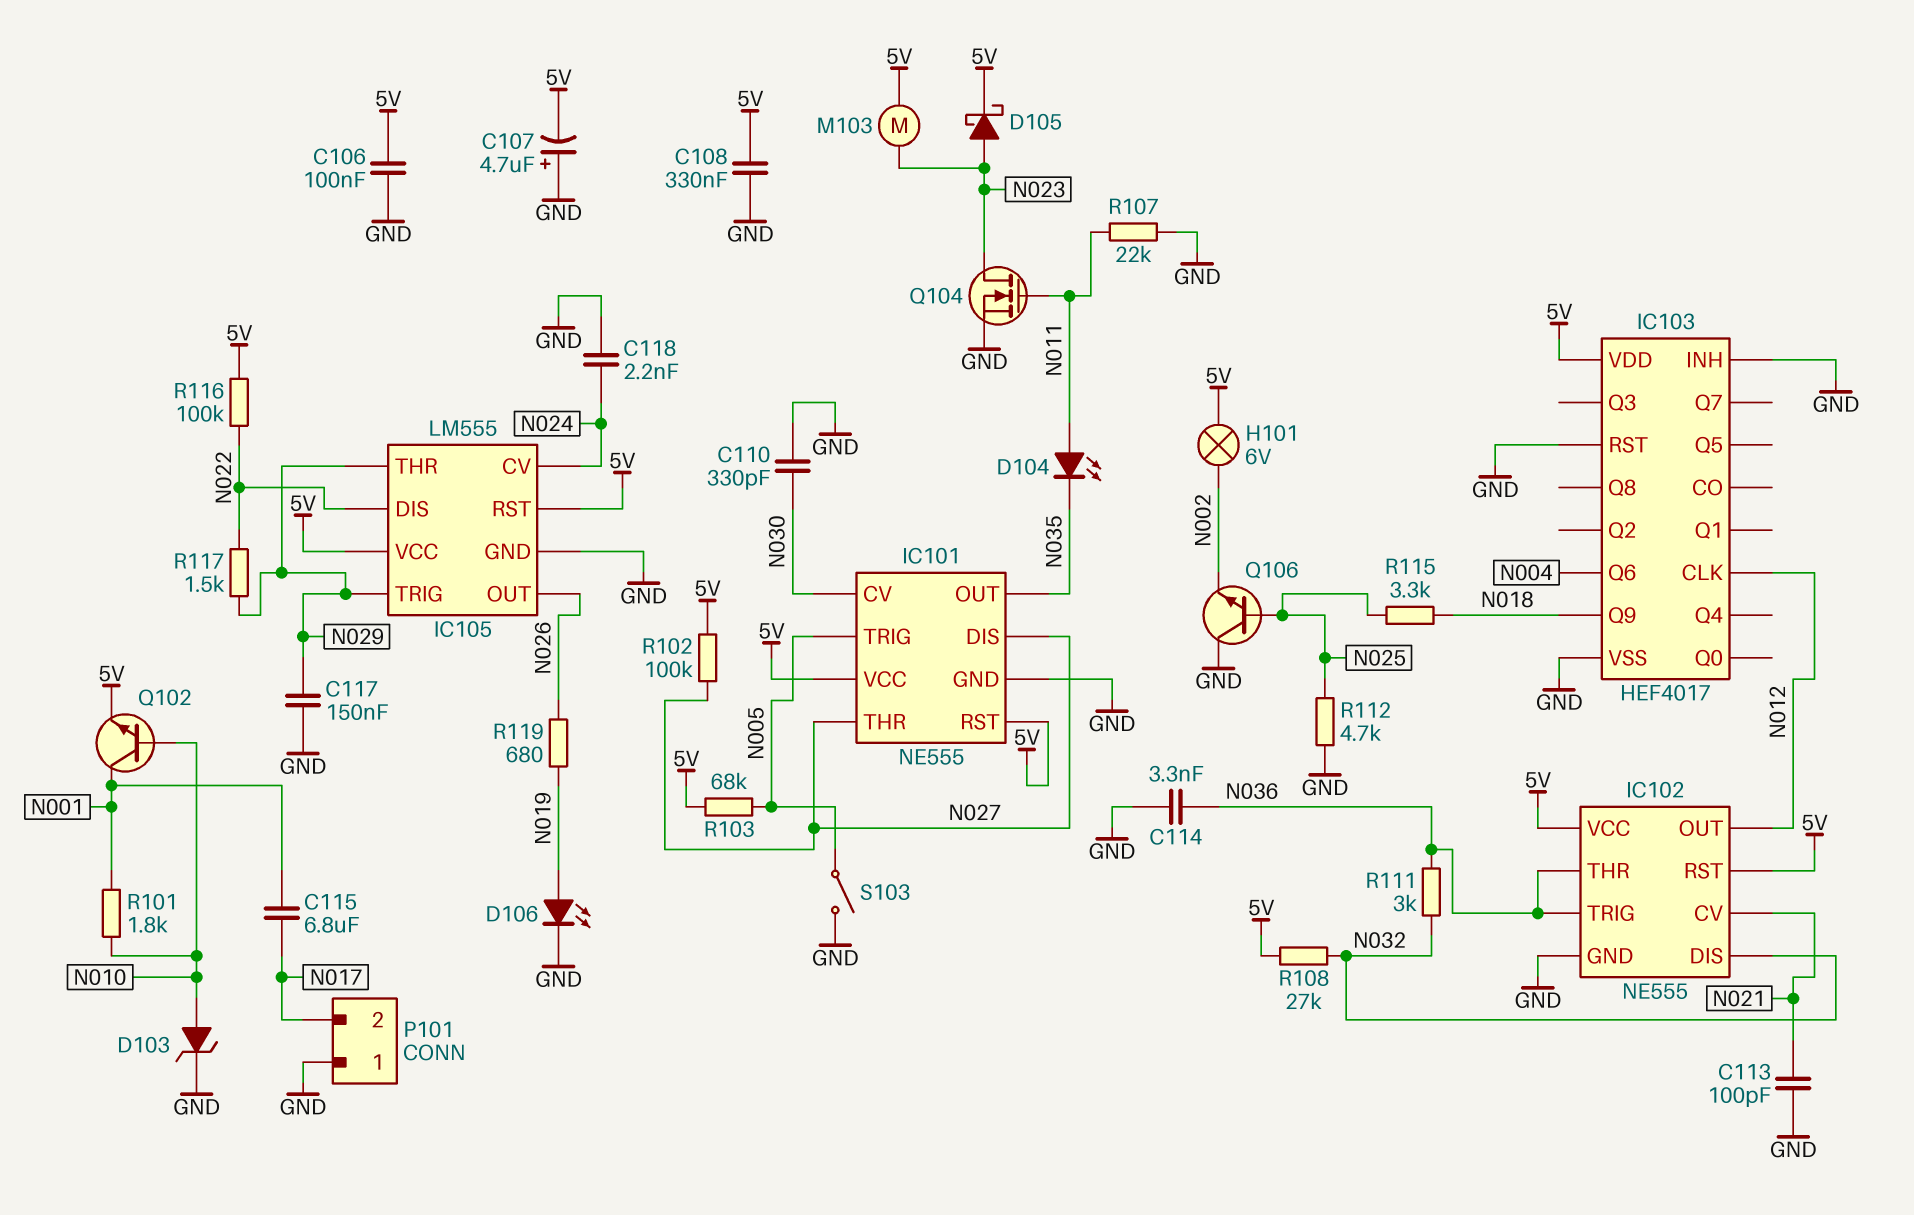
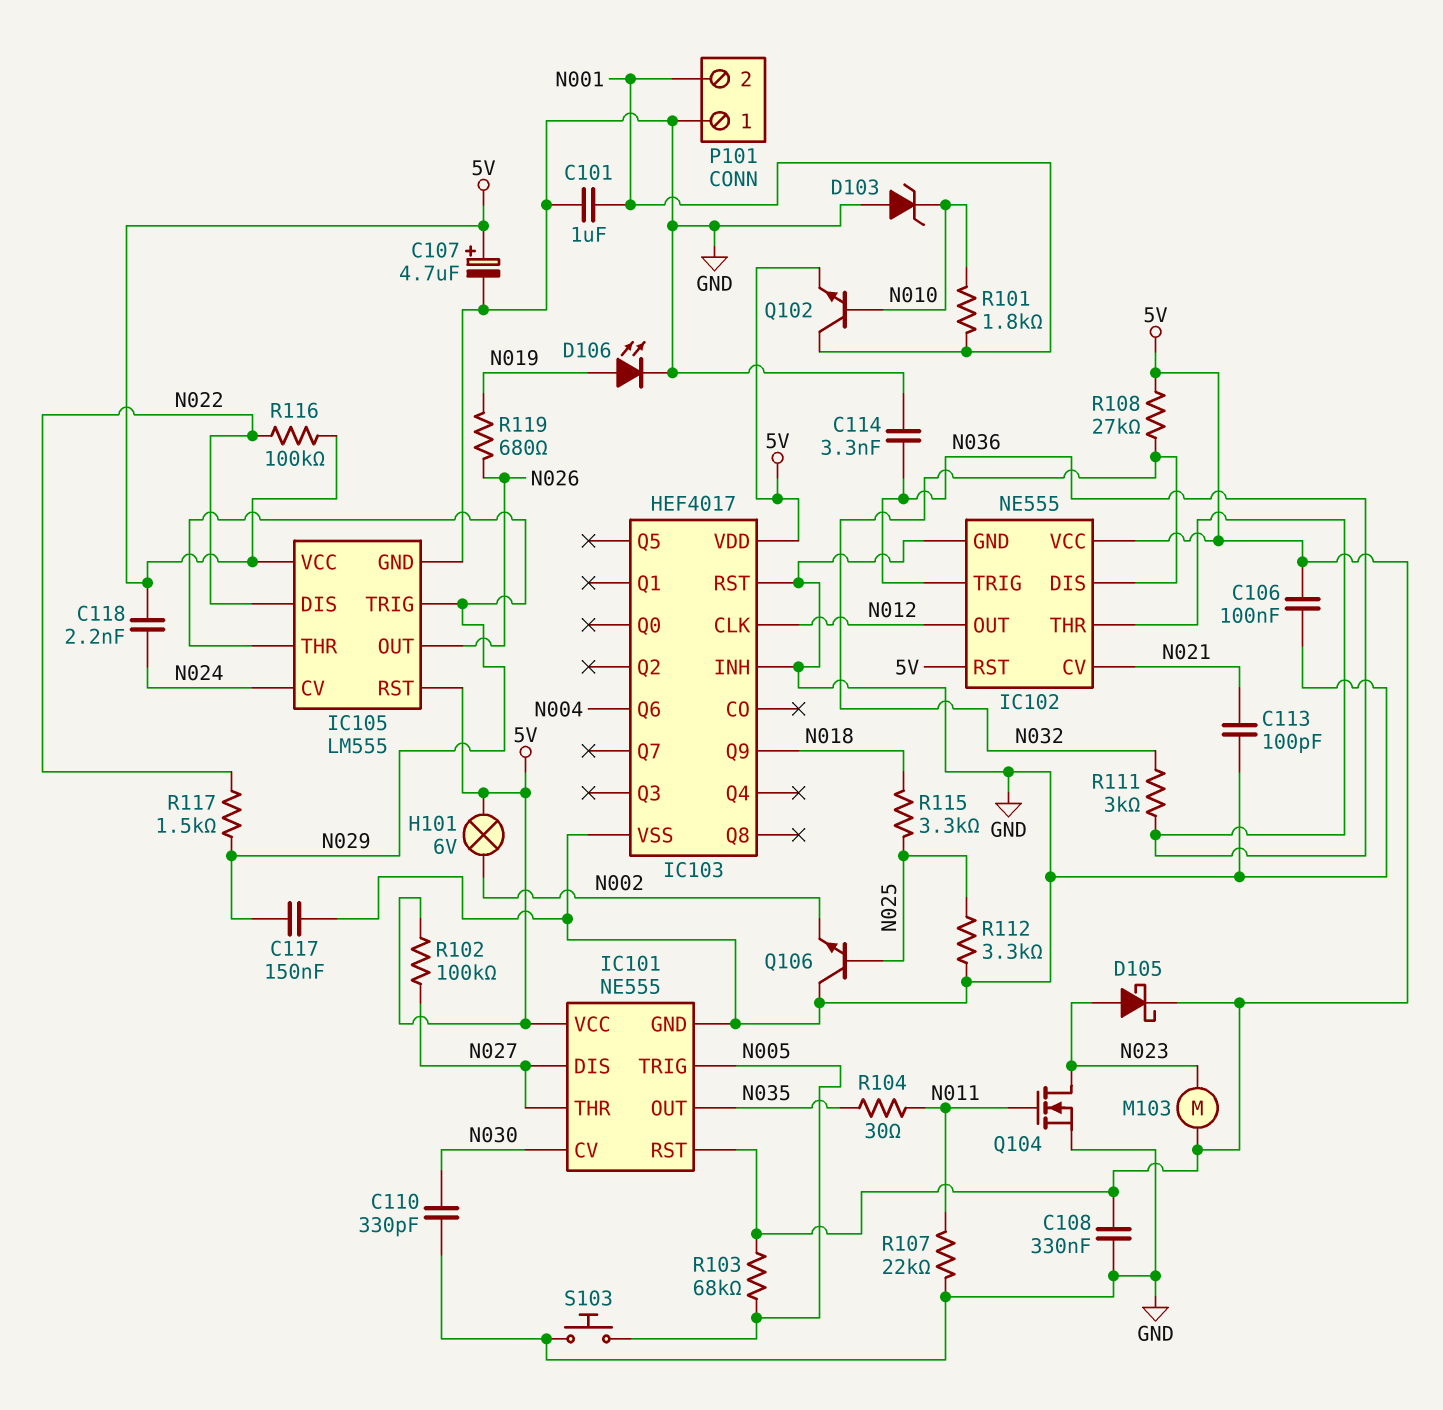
C101: none -> 1uF (GND, N001)
C107: 4.7uF (plus GND, minus 5V) -> 4.7uF (plus 5V, minus GND)
C115: 6.8uF (N001, N017) -> none
C118: 2.2nF (GND, N024) -> 2.2nF (5V, N024)
D103: zener (A N010, K GND) -> zener (A GND, K N010)
D104: LED (A N011, K N035) -> none
P101 pin 2: N017 -> N001
R104: none -> 30 (N011, N035)
R112: 4.7k (GND, N025) -> 3.3k (GND, N025)
S103: switch (GND, N005) -> button (GND, N005)

